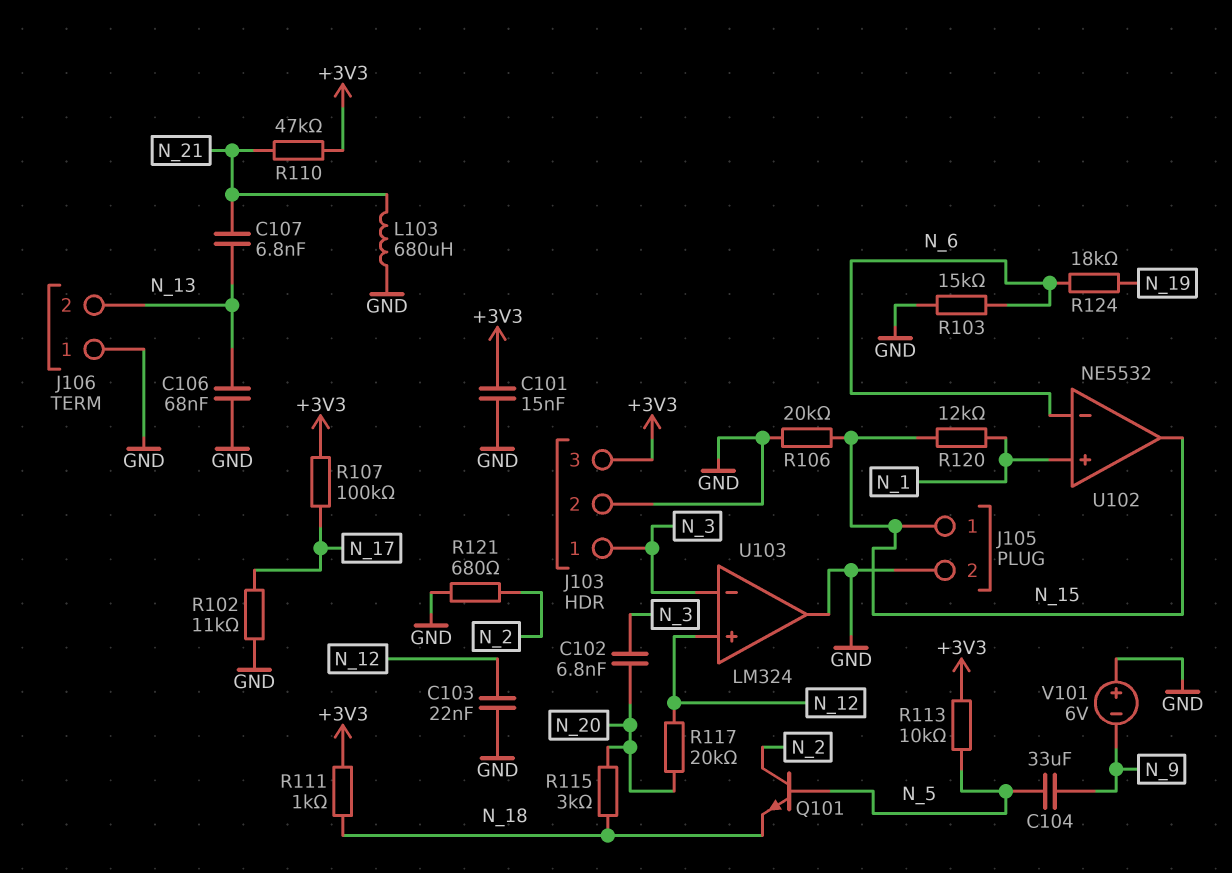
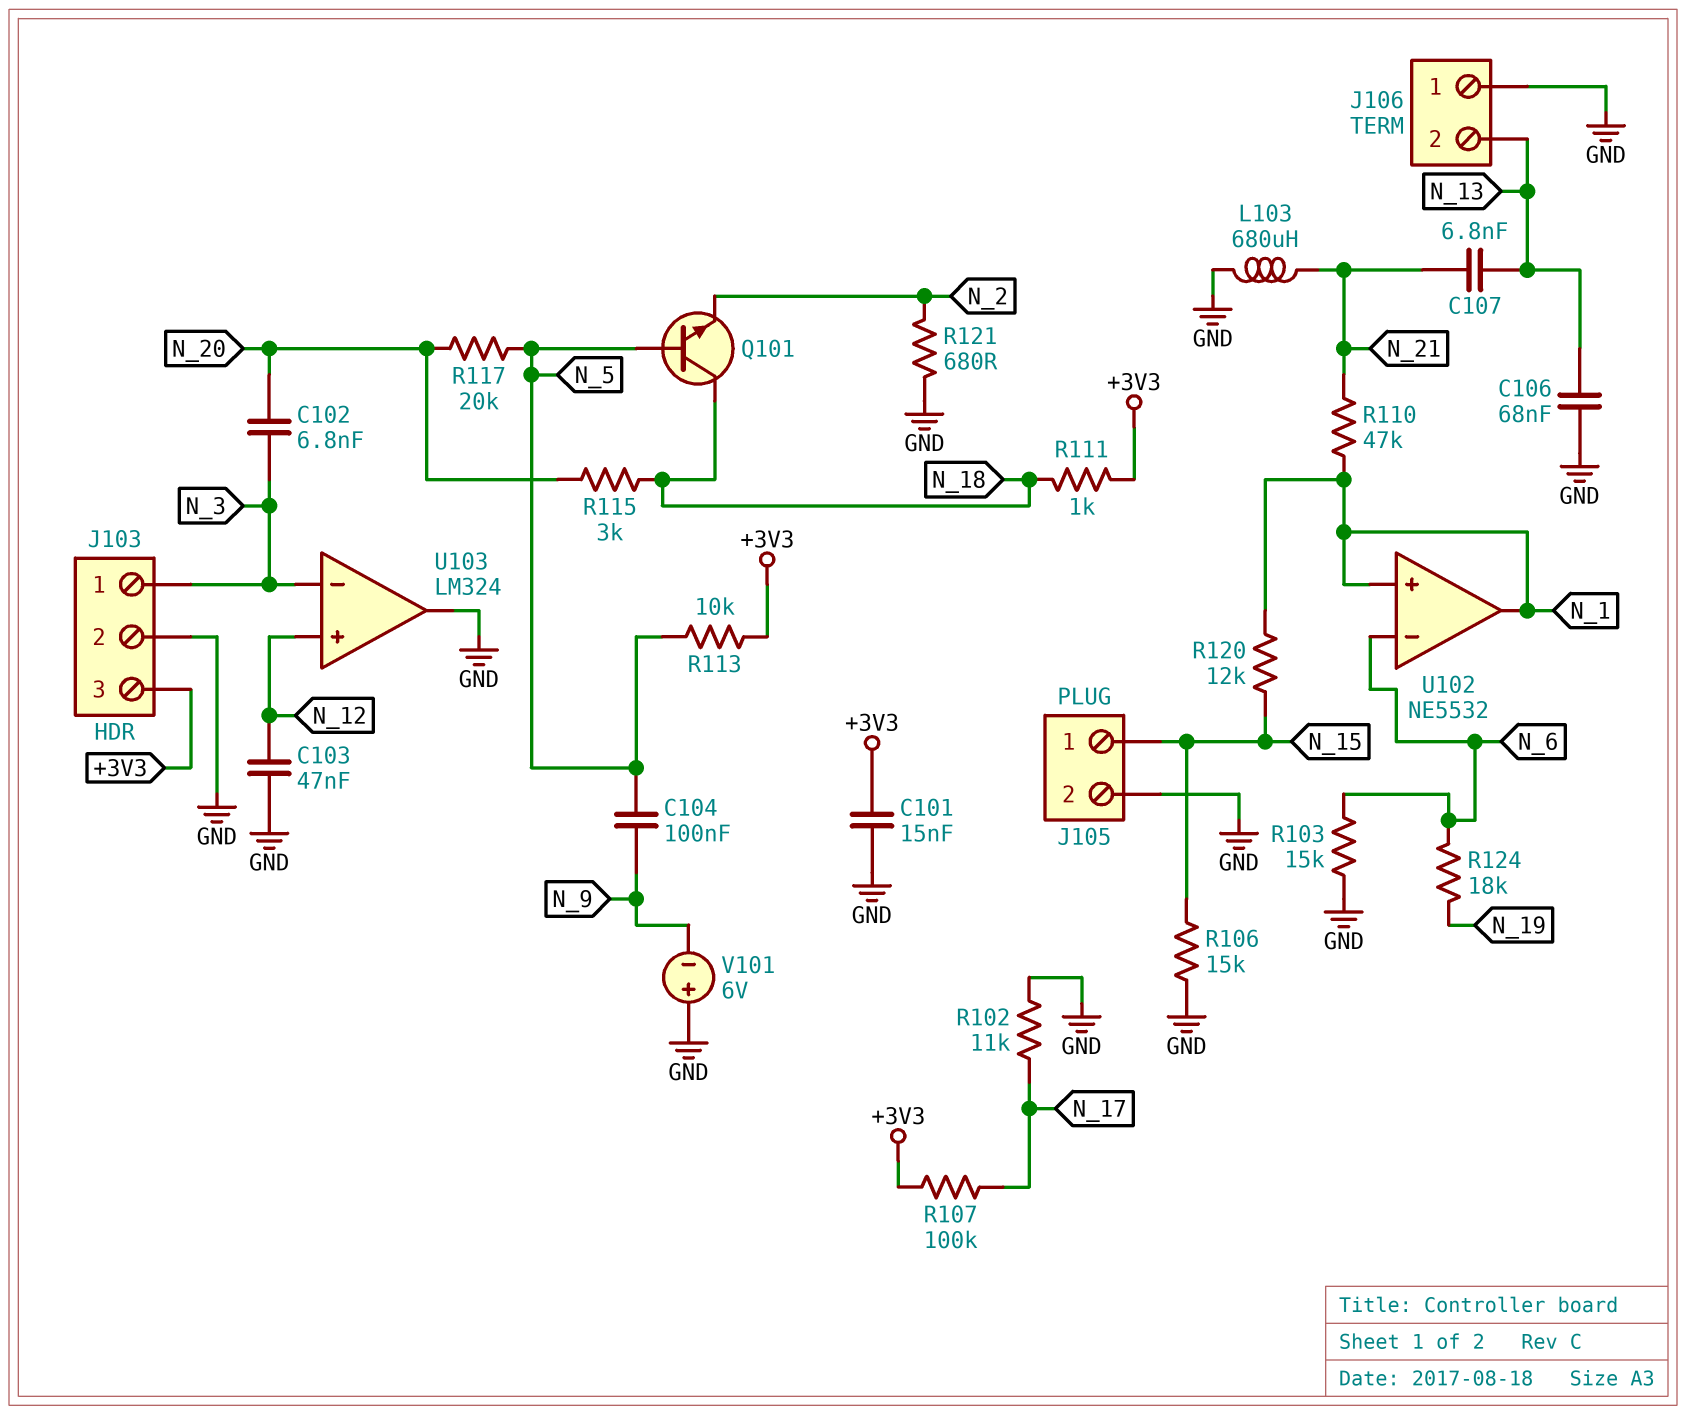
C103: 22nF (GND, N_12) -> 47nF (GND, N_12)
C104: 33uF (N_5, N_9) -> 100nF (N_5, N_9)
Q101: NPN (B N_5, C N_2, E N_18) -> NPN (B N_5, C N_18, E N_2)
R106: 20k (GND, N_15) -> 15k (GND, N_15)
R110: 47k (+3V3, N_21) -> 47k (N_1, N_21)
R117: 20k (N_12, N_20) -> 20k (N_5, N_20)
U102 pin out: N_15 -> N_1

